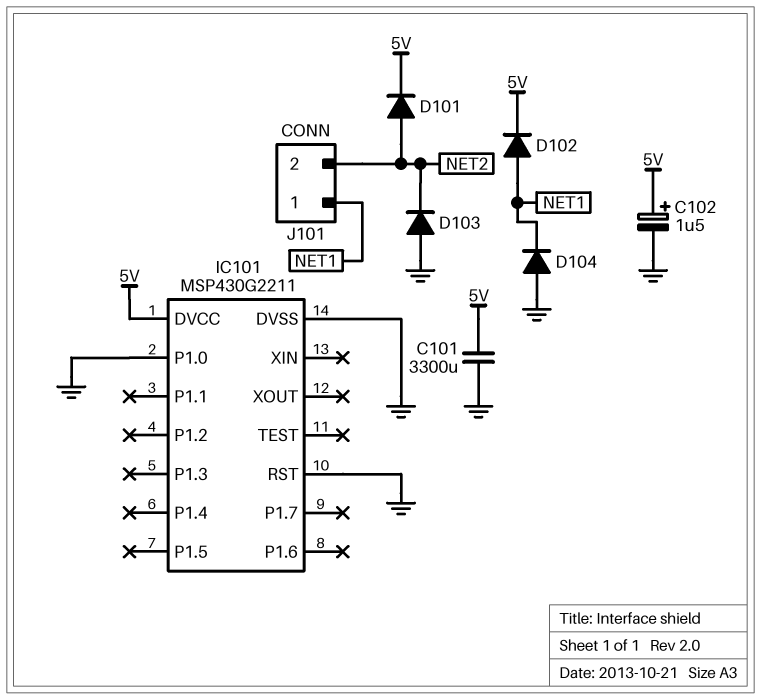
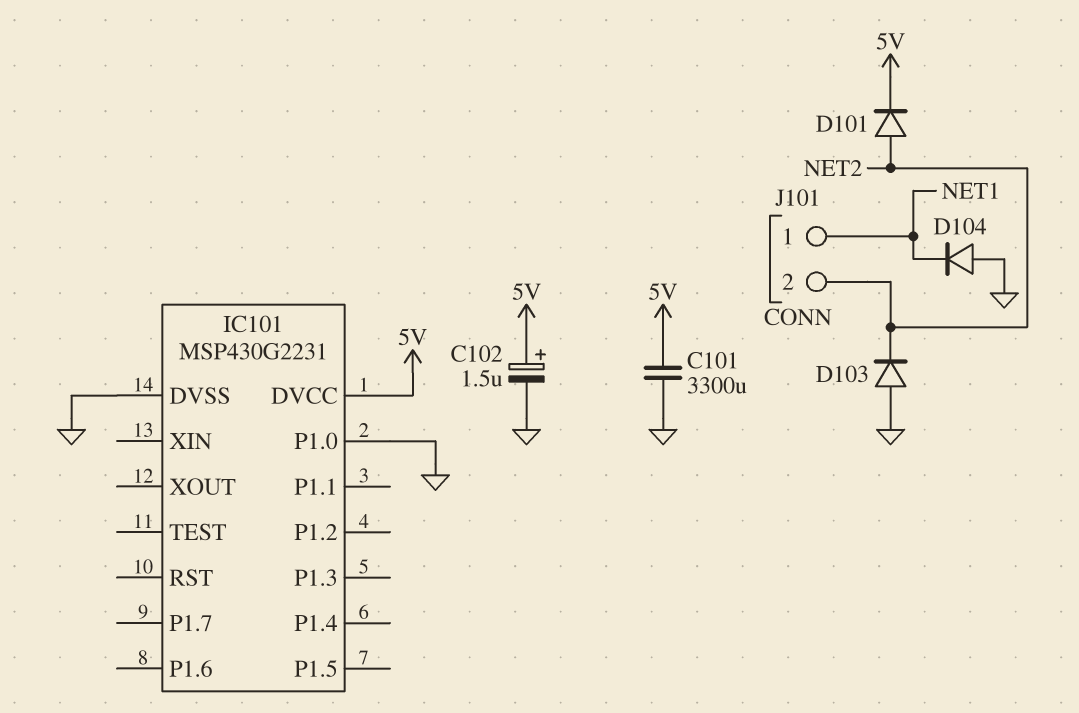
D102: diode (A NET1, K 5V) -> none
IC101: MSP430G2211 -> MSP430G2231
IC101 pin RST: GND -> none

